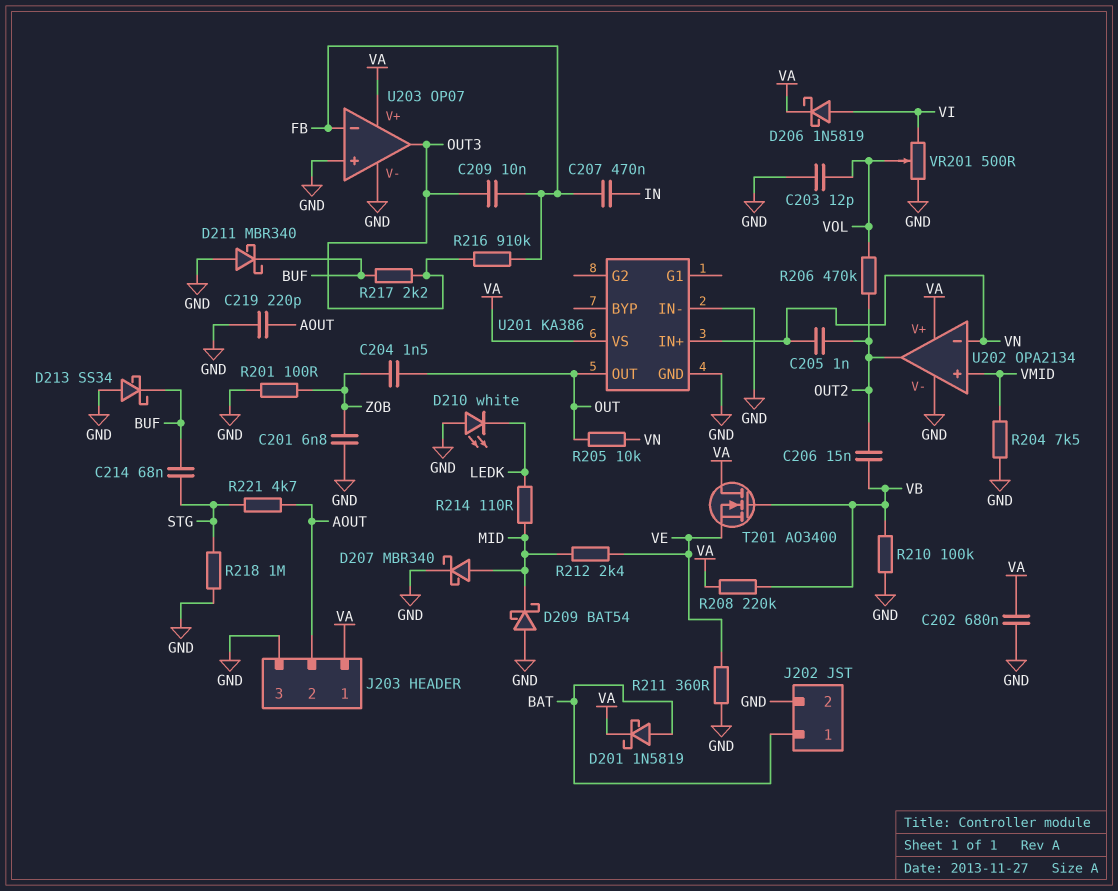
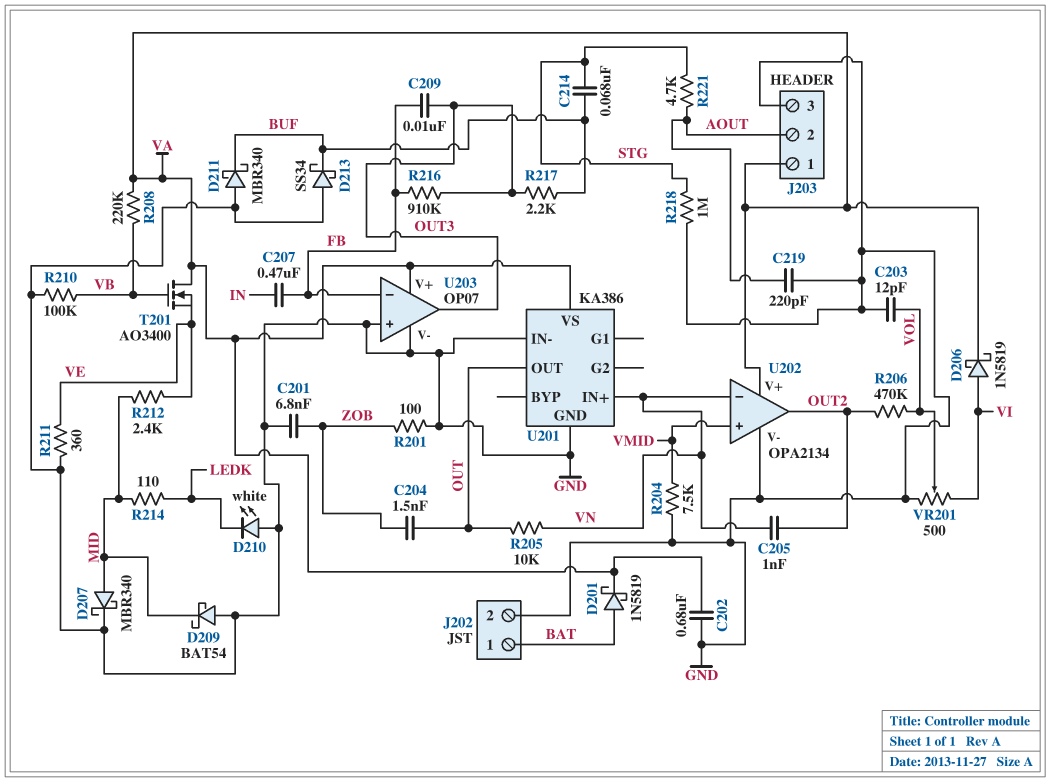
C206: 15nF (OUT2, VB) -> none

